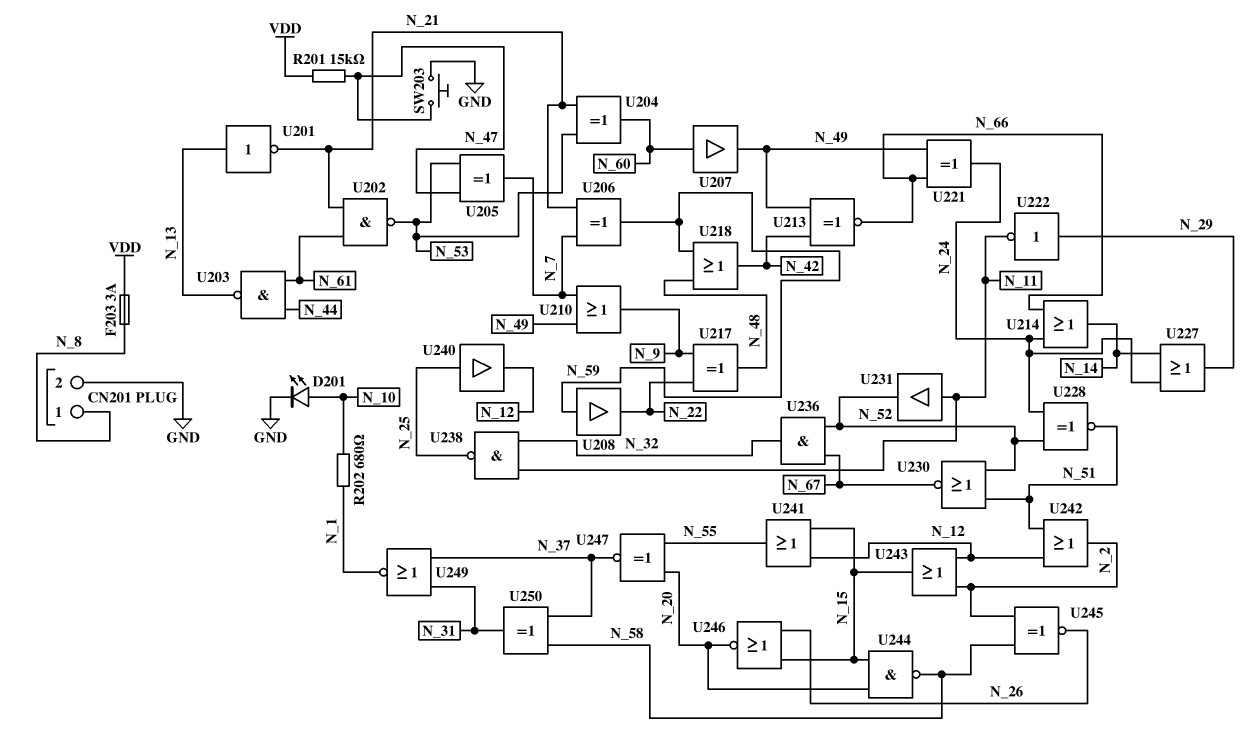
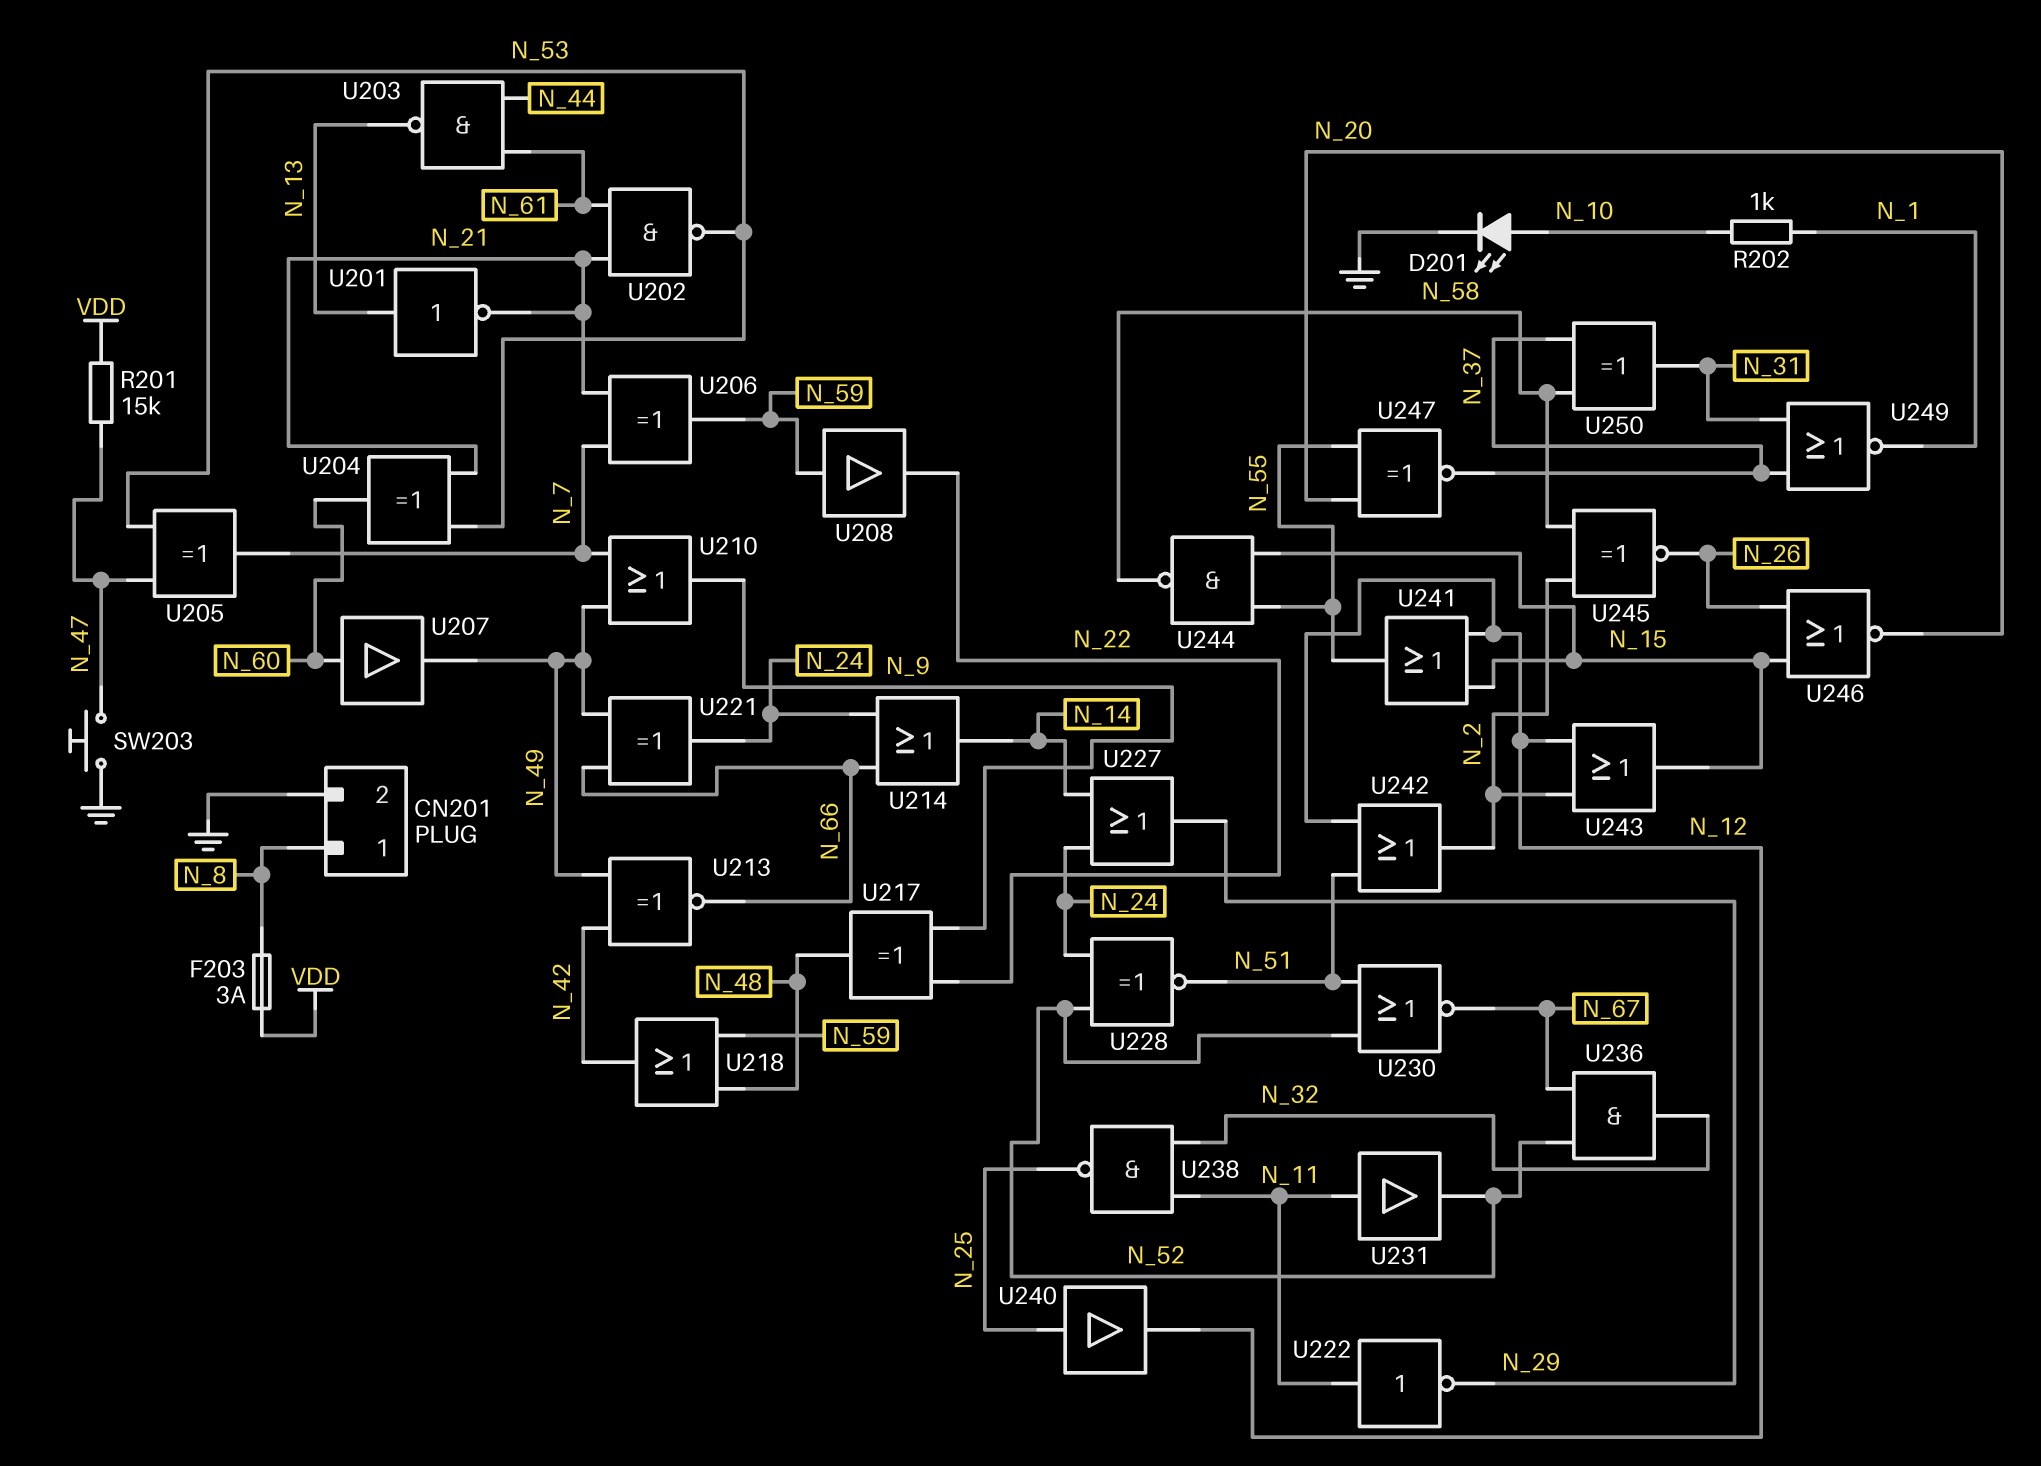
R202: 680 (N_1, N_10) -> 1k (N_1, N_10)
U222: NOT (in N_29, out N_11) -> NOT (in N_11, out N_29)
U244: NAND (in N_15, in N_20, out N_58) -> NAND (in N_15, in N_55, out N_58)

